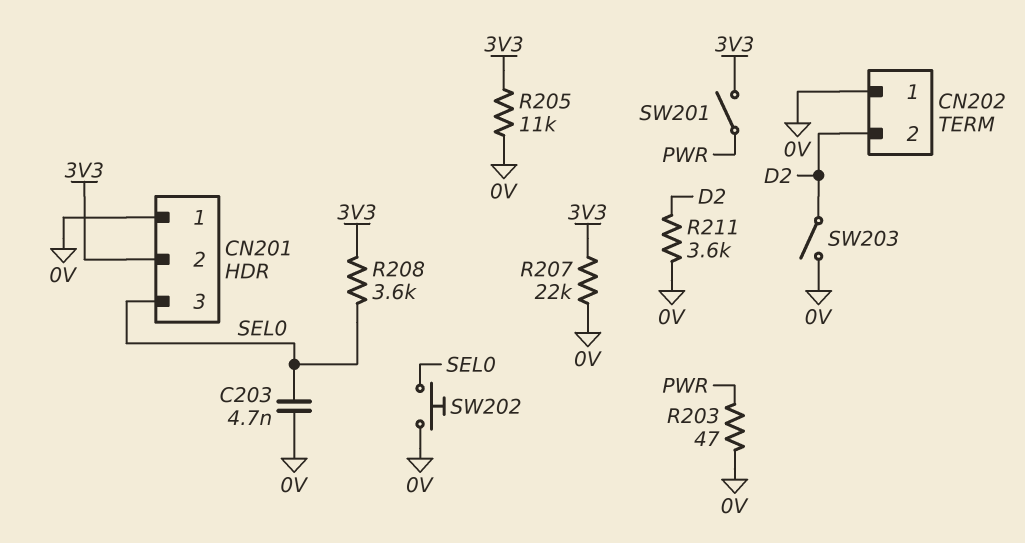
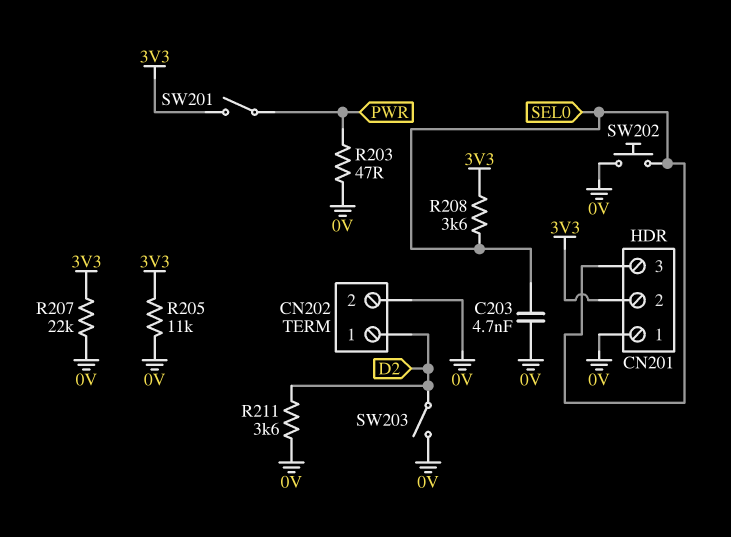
CN202 pin 1: 0V -> D2
CN202 pin 2: D2 -> 0V

